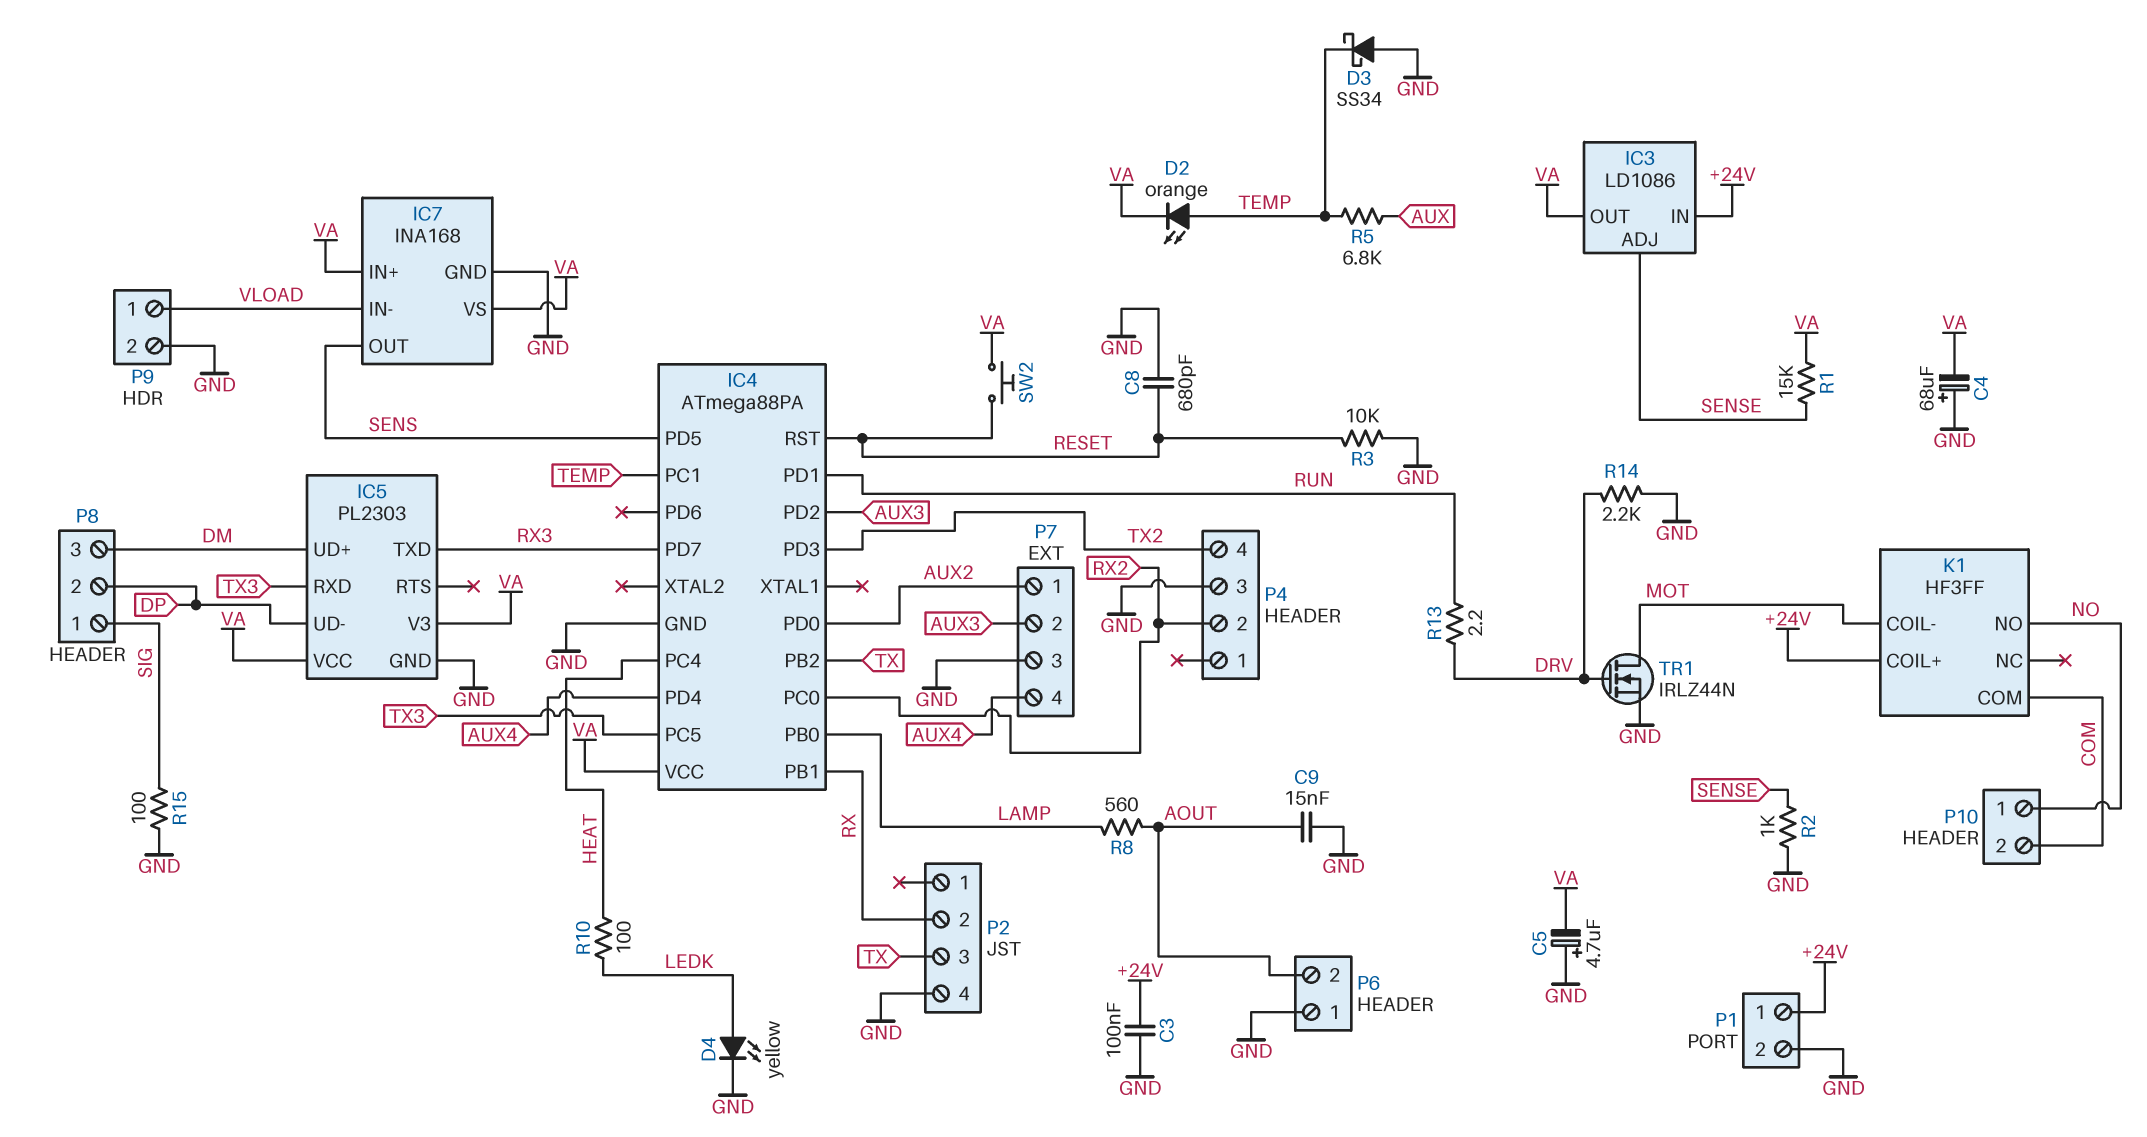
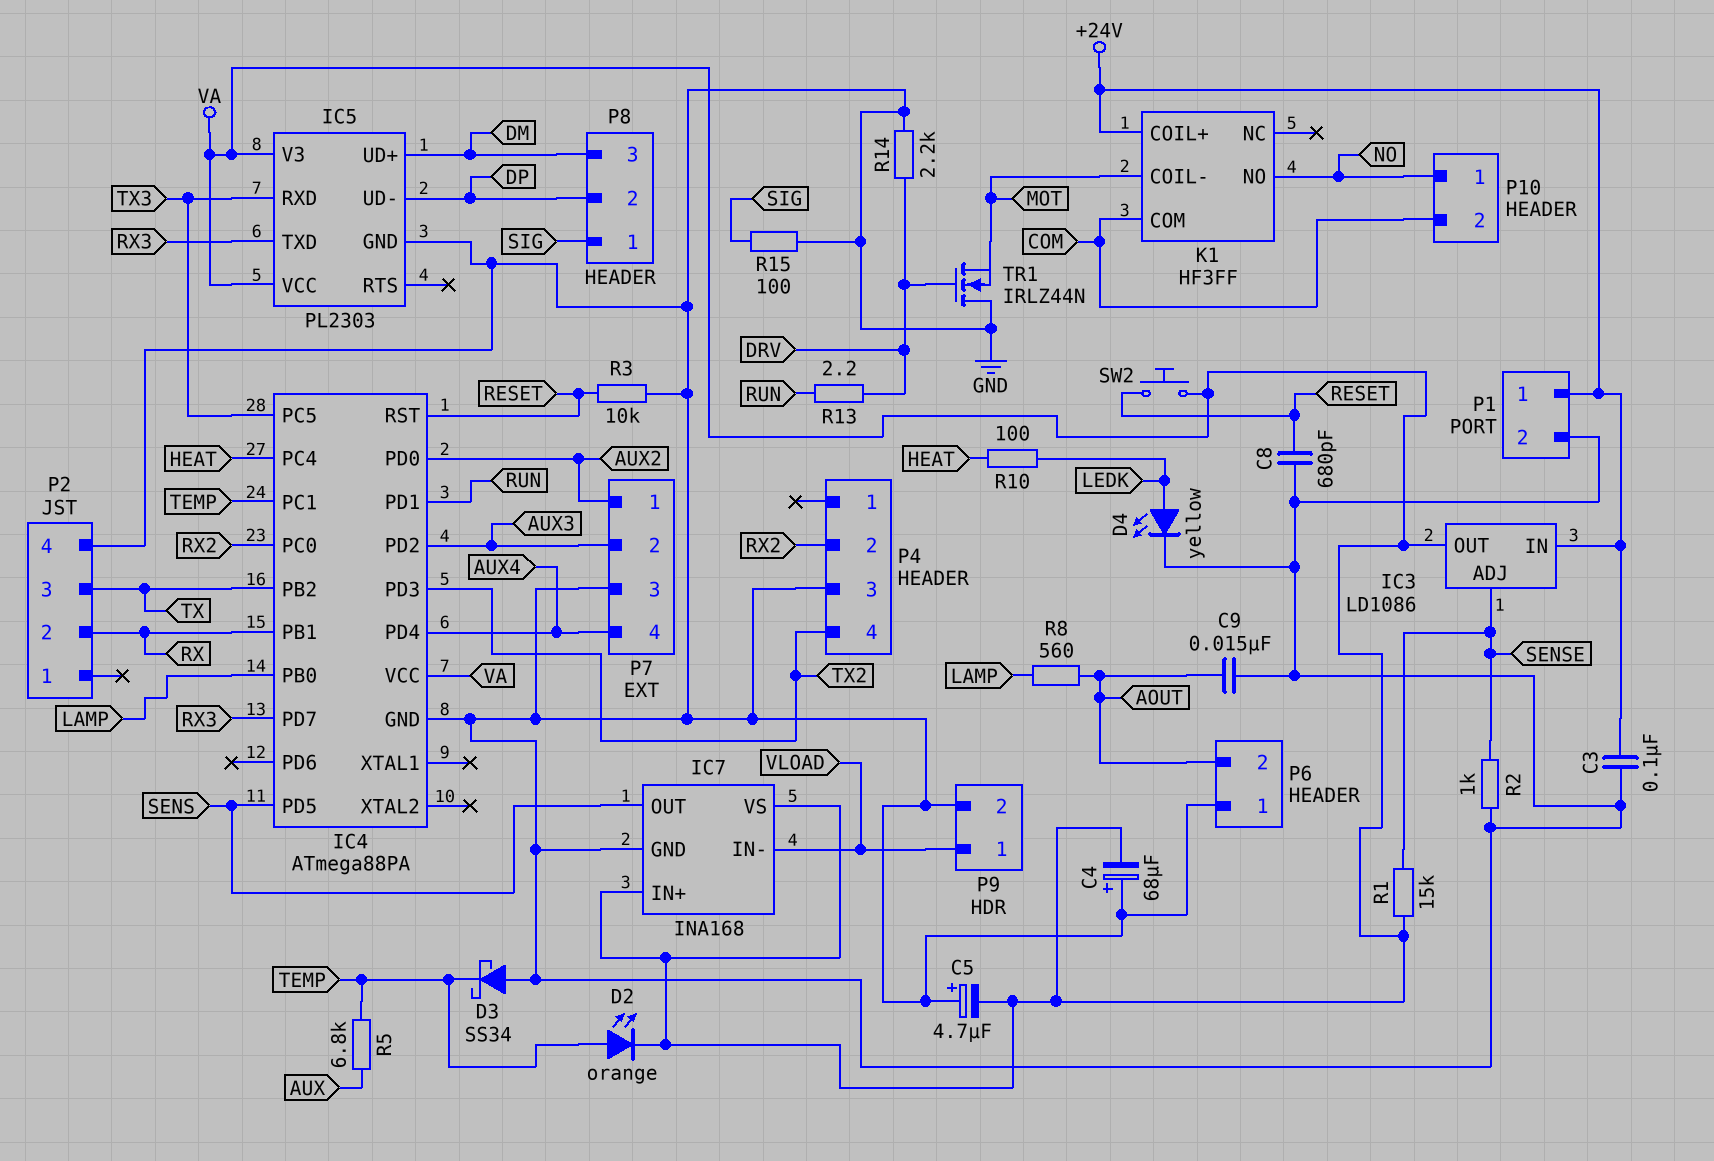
TR1: NMOS IRLZ44N (G DRV, D MOT, S GND) -> NMOS IRLZ44N (G DRV, D GND, S MOT)

